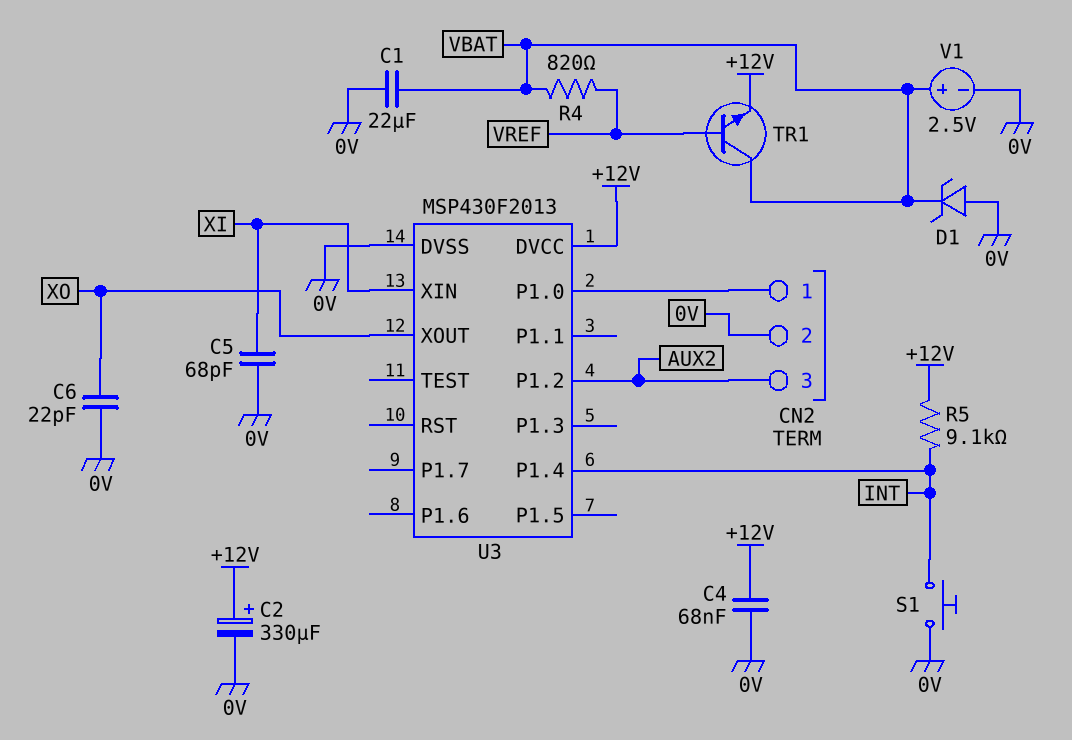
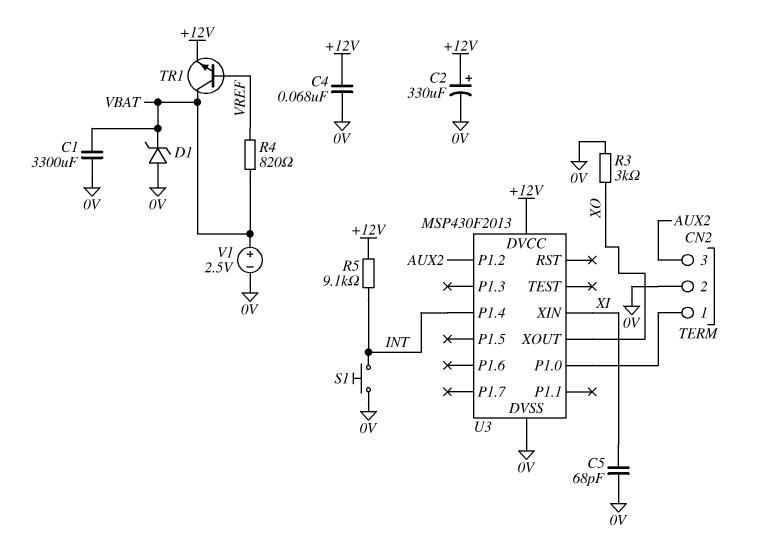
C1: 22uF (0V, VBAT) -> 3300uF (0V, VBAT)
C6: 22pF (0V, XO) -> none
R3: none -> 3k (0V, XO)

